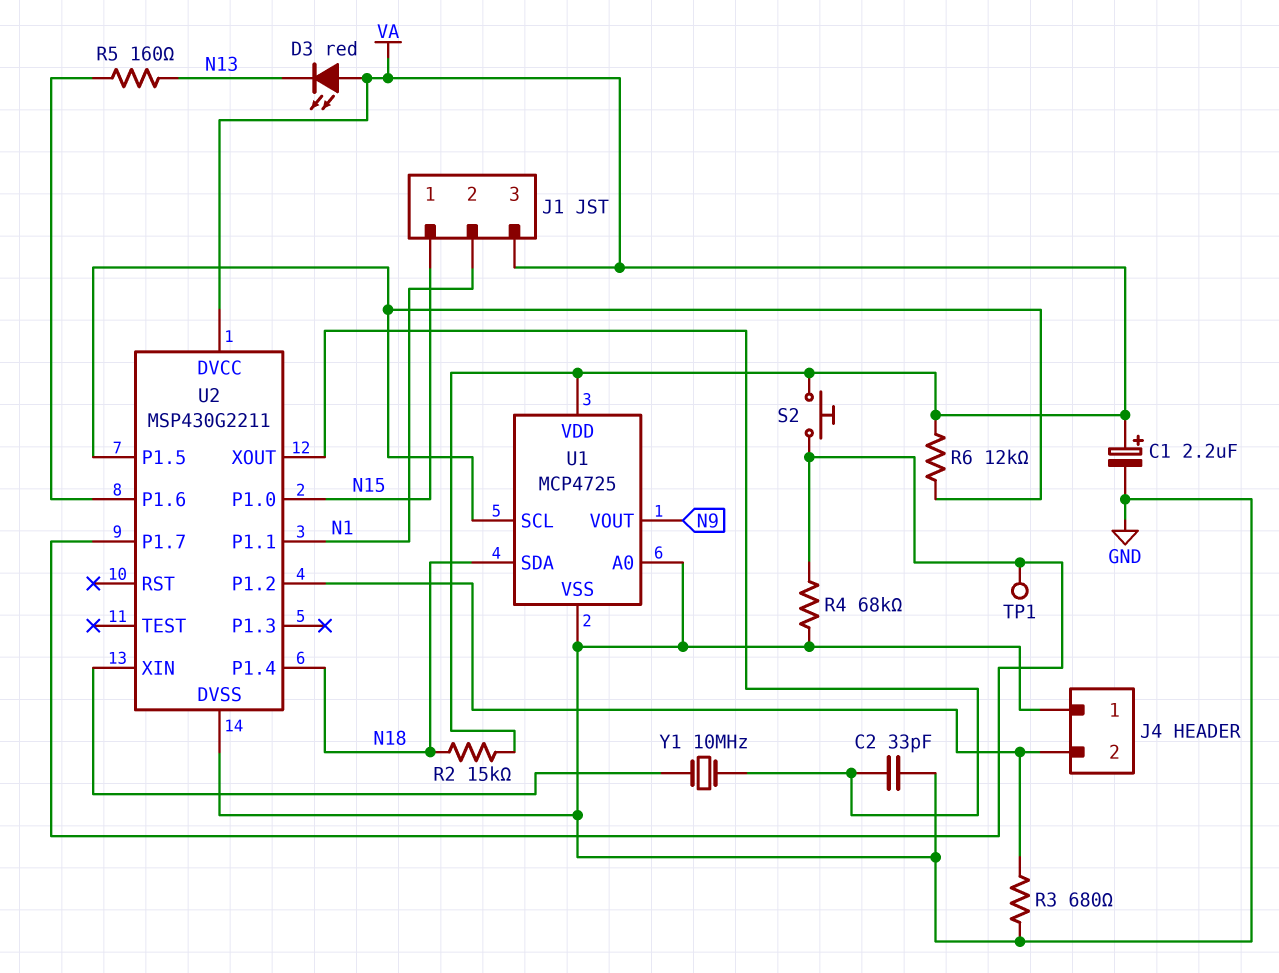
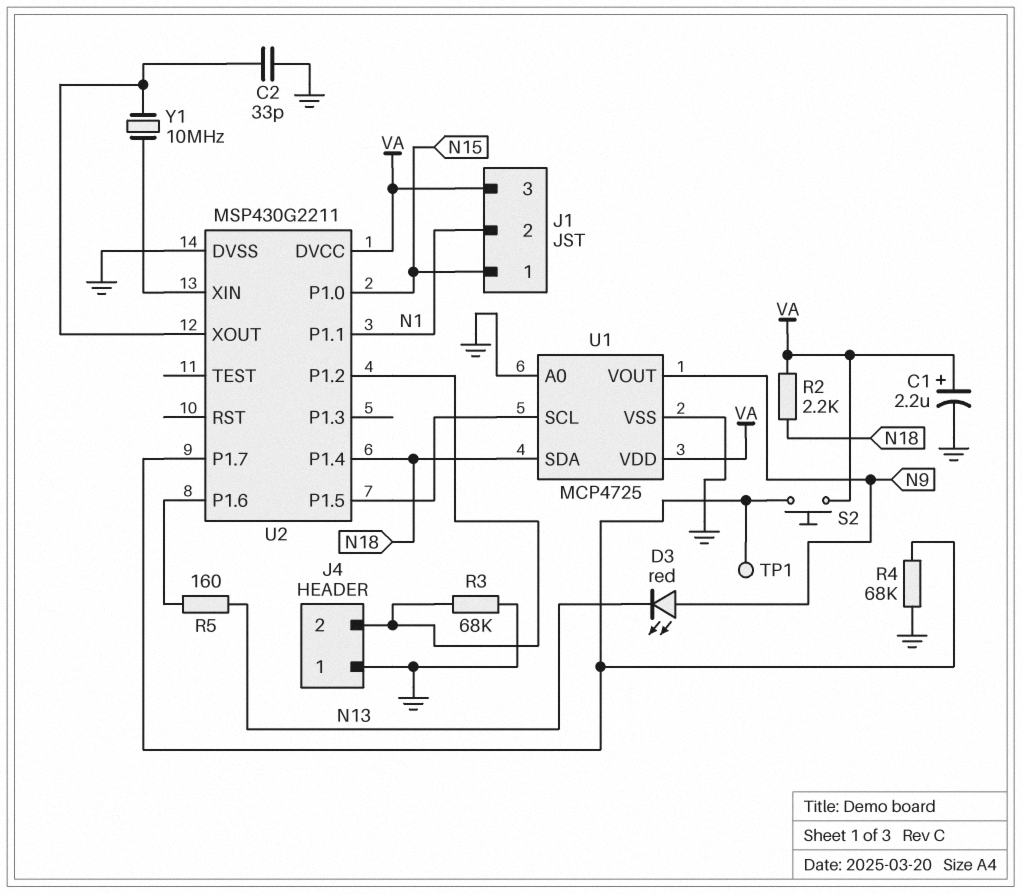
D3: LED red (A VA, K N13) -> LED red (A N9, K N13)
R2: 15k (N18, VA) -> 2.2k (N18, VA)
R3: 680 (GND, J4/2) -> 68k (GND, J4/2)
R6: 12k (U1/SCL, VA) -> none

